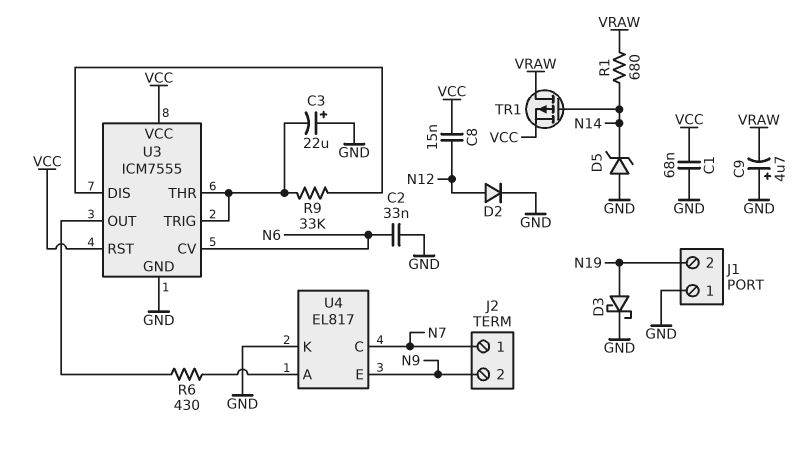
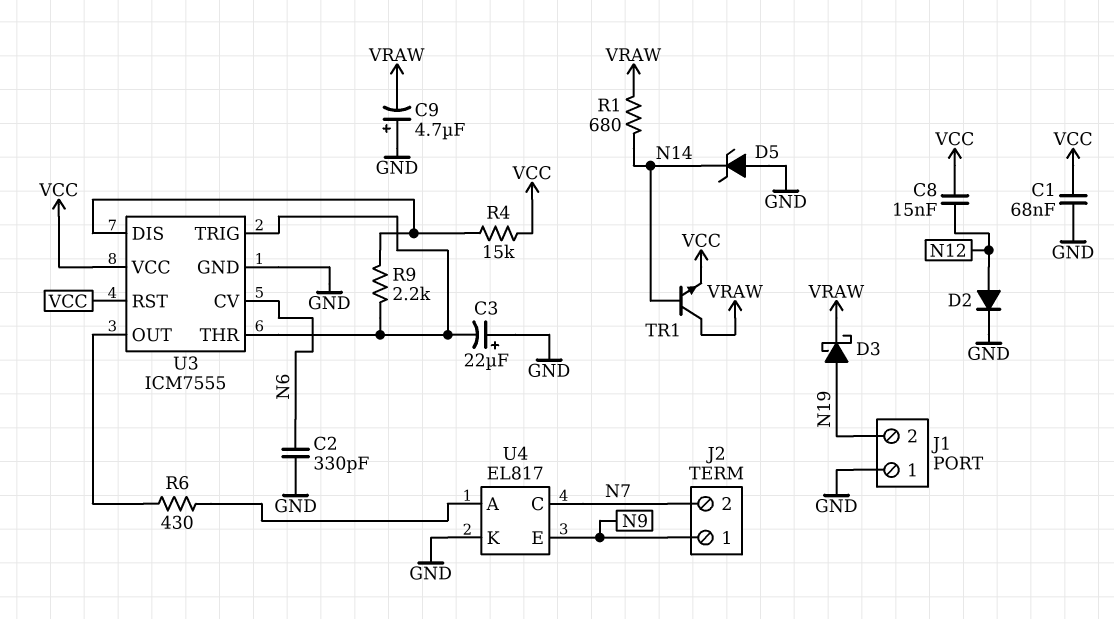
C2: 33nF (GND, N6) -> 330pF (GND, N6)
D3: schottky (A N19, K GND) -> schottky (A N19, K VRAW)
J2 pin 1: N7 -> N9
J2 pin 2: N9 -> N7
R4: none -> 15k (U3/DIS, VCC)
R9: 33k (U3/DIS, U3/THR) -> 2.2k (U3/DIS, U3/THR)
TR1: PMOS (G N14, D VRAW, S VCC) -> NPN (B N14, C VRAW, E VCC)

